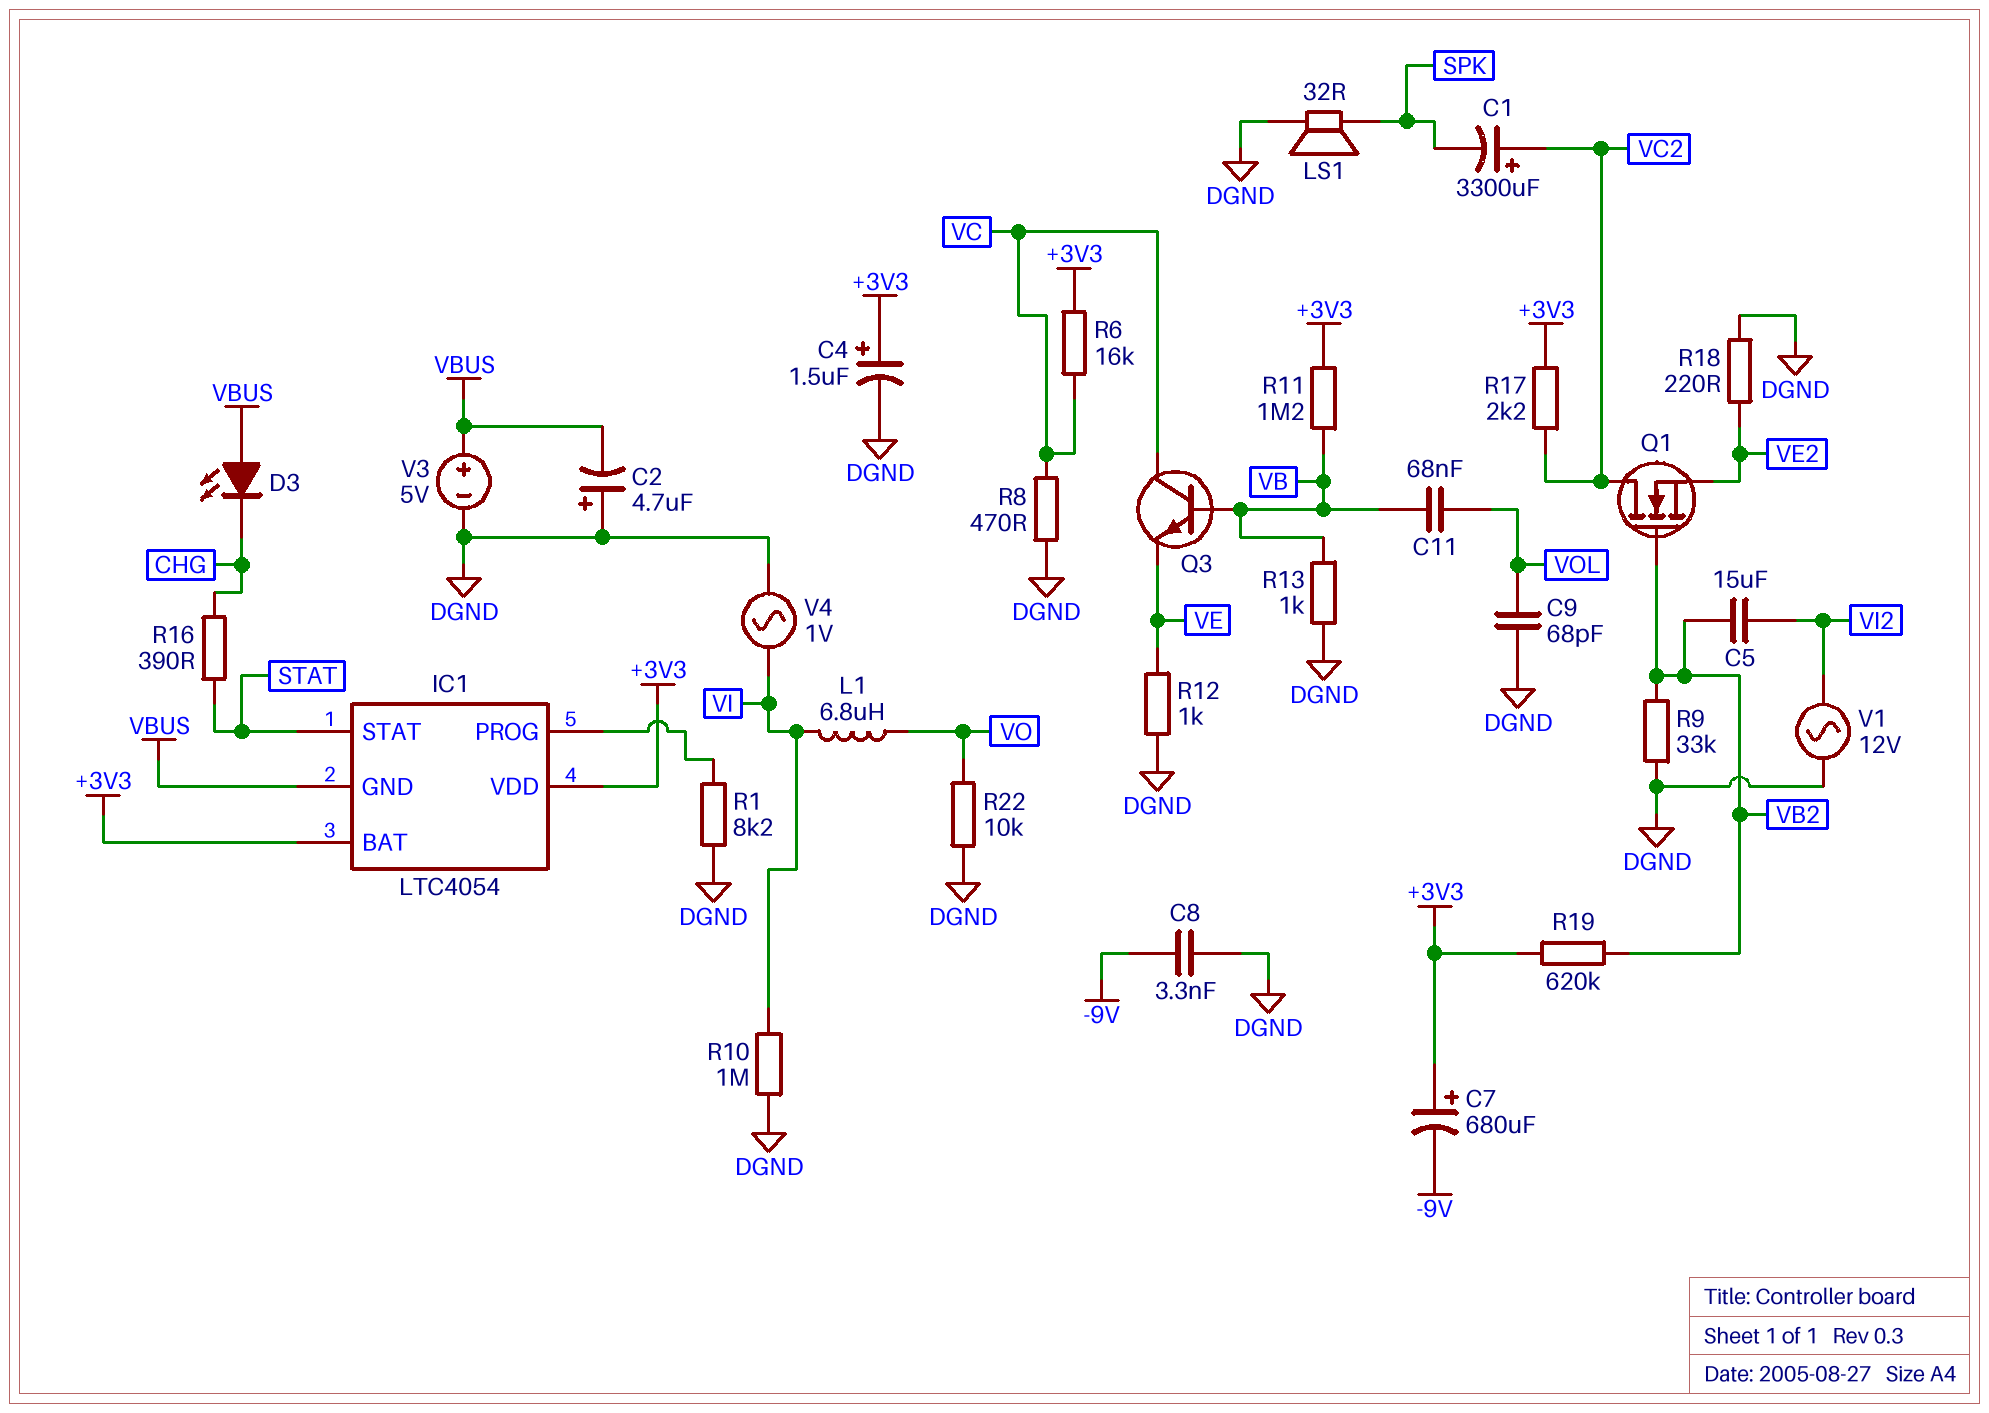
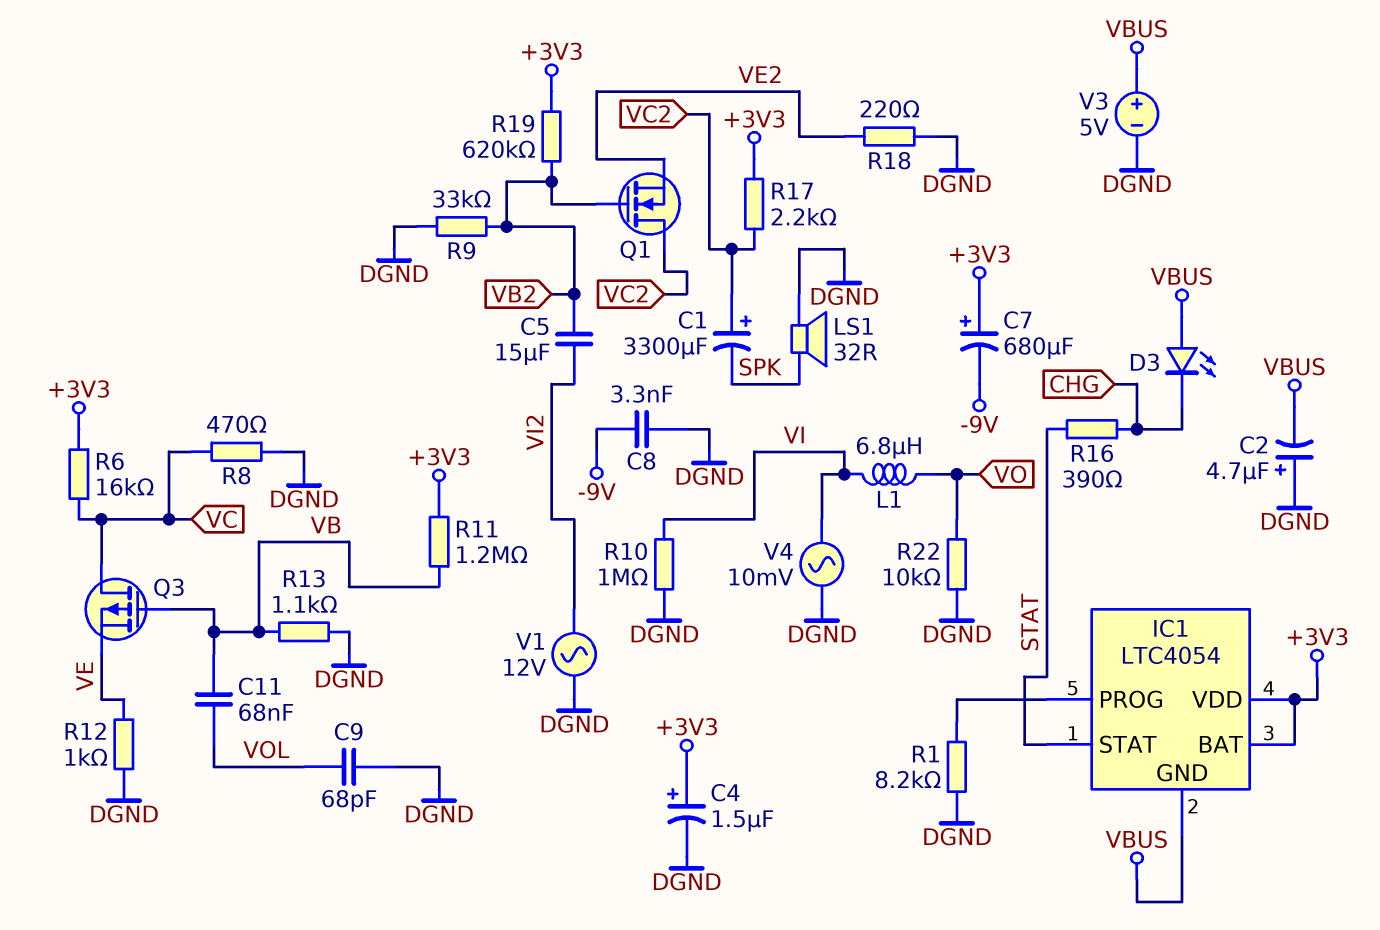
Q3: NPN (B VB, C VC, E VE) -> PMOS (G VB, D VC, S VE)
R13: 1k (DGND, VB) -> 1.1k (DGND, VB)
V4: AC 1V (DGND, VI) -> AC 10mV (DGND, VI)

